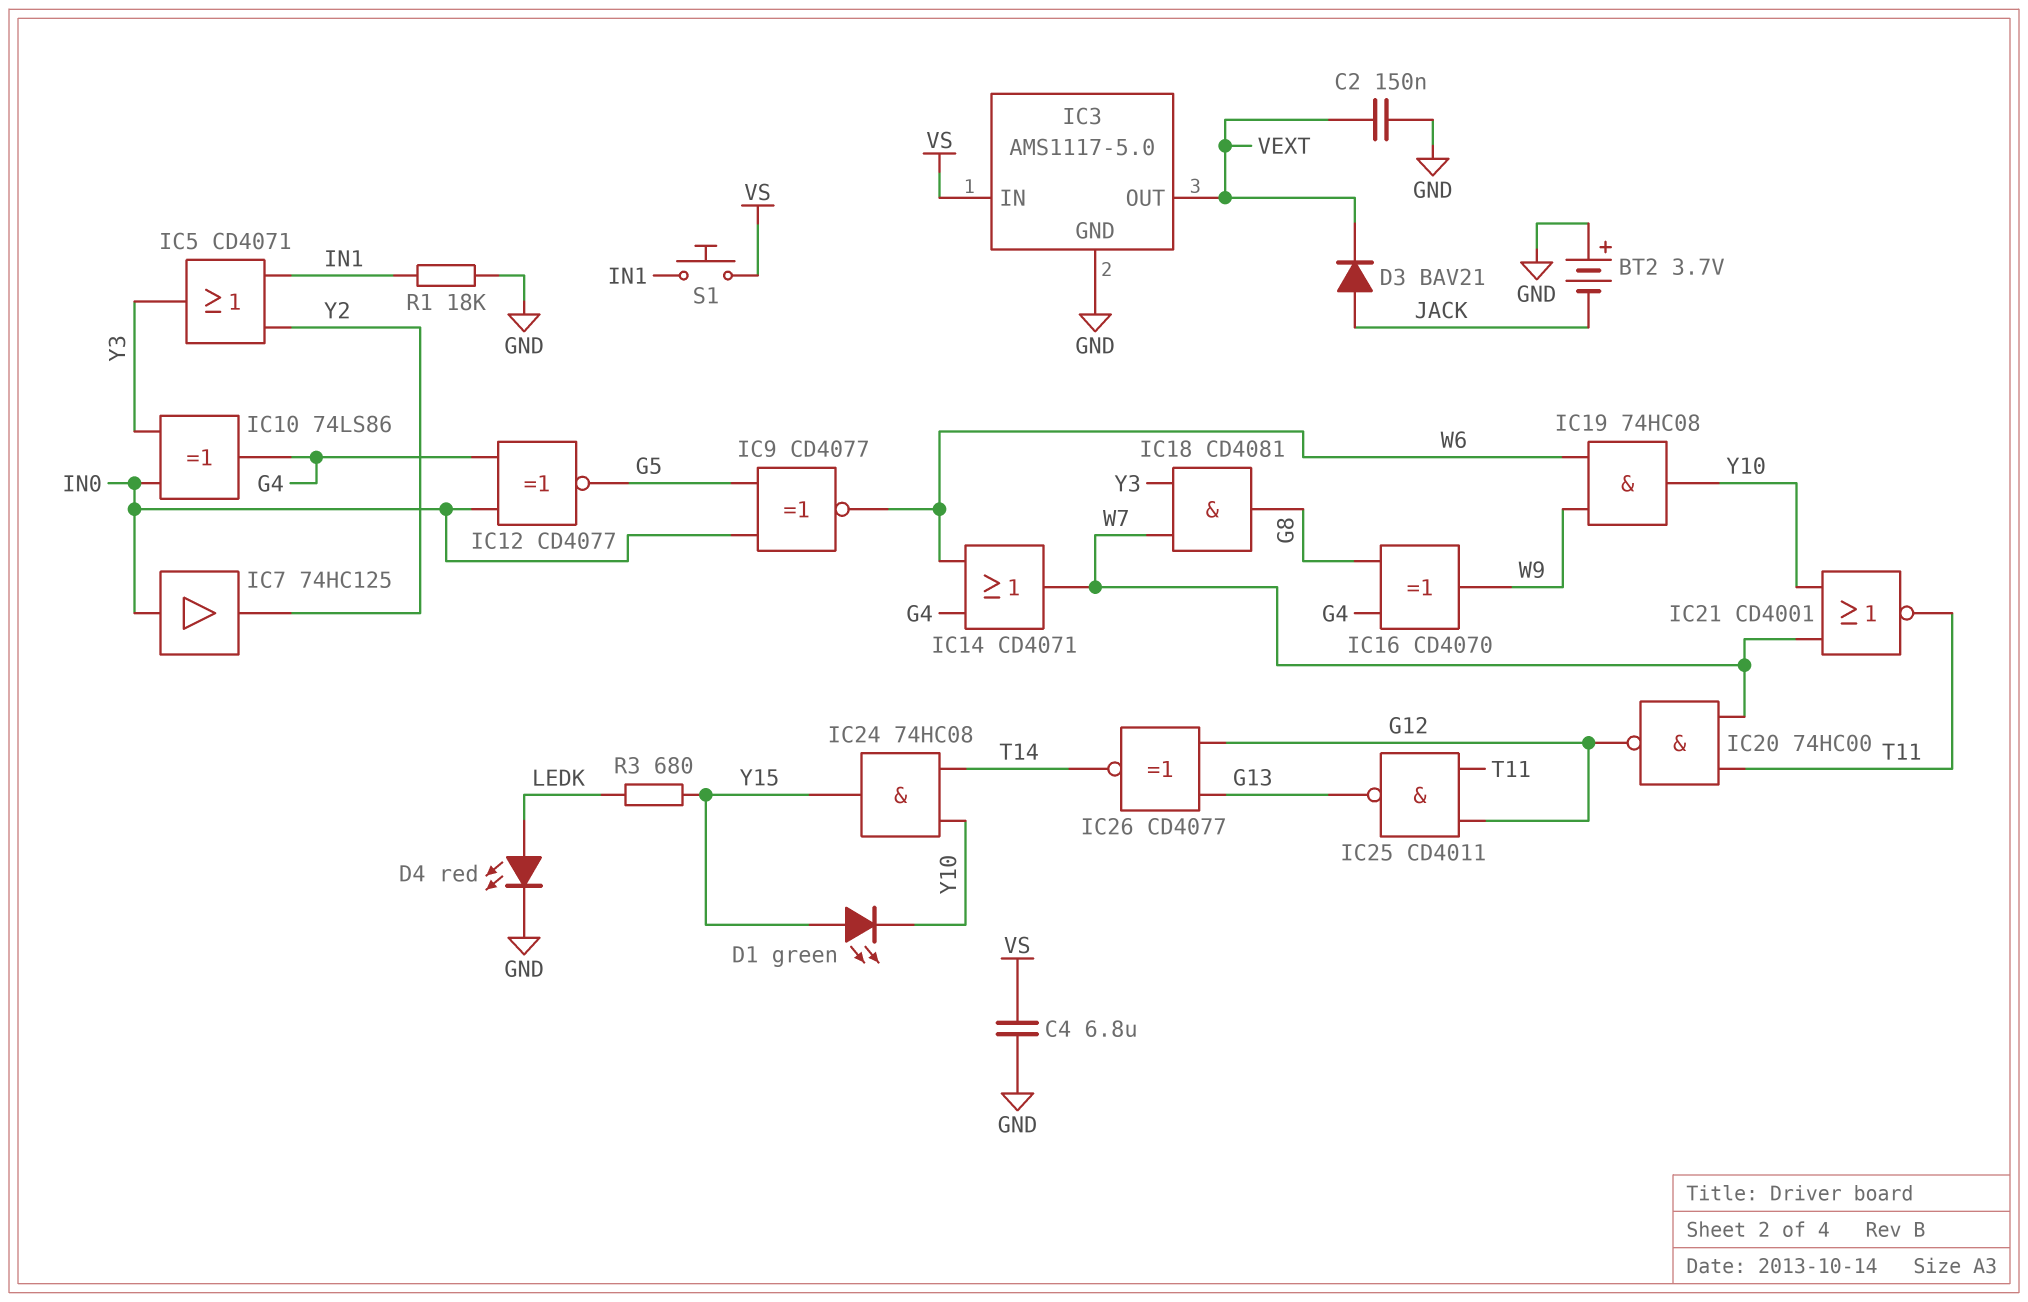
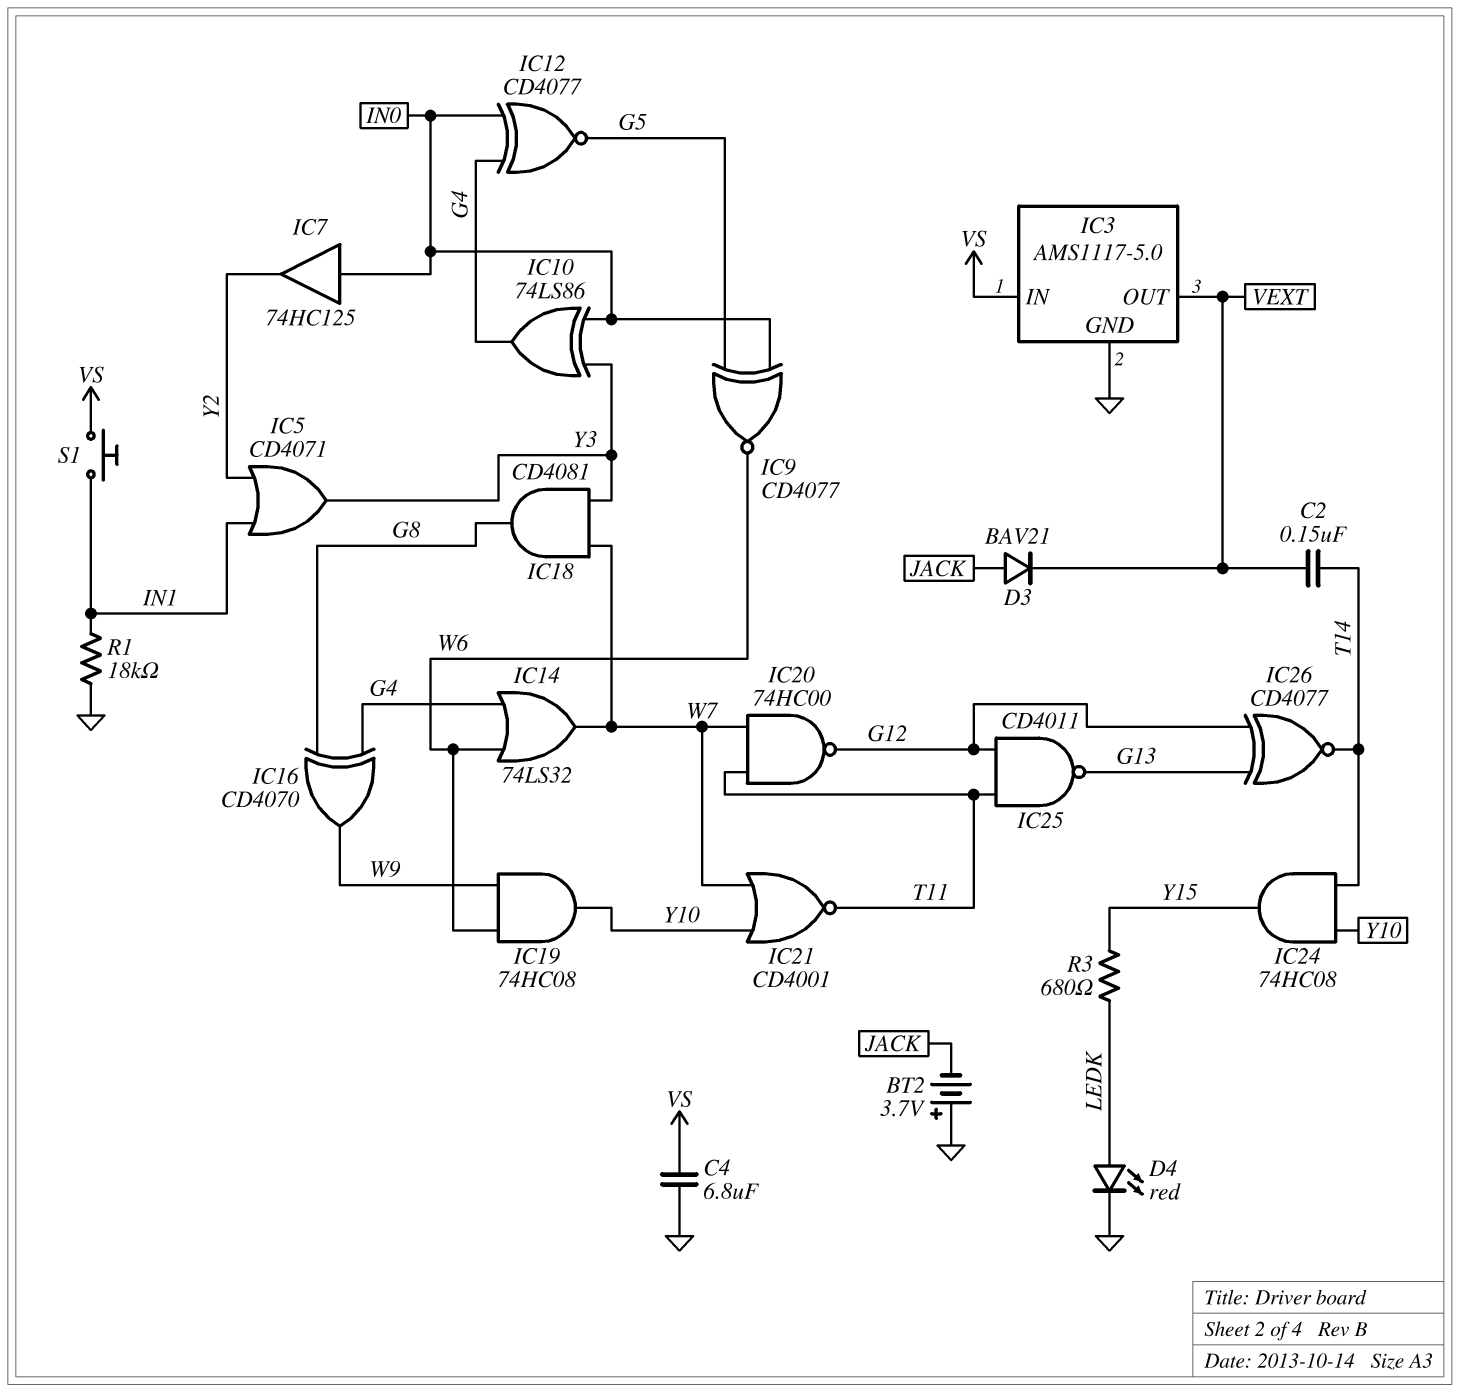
C2: 150nF (GND, VEXT) -> 150nF (T14, VEXT)
D1: LED green (A Y15, K Y10) -> none
IC14: OR CD4071 (in G4, in W6, out W7) -> OR 74LS32 (in G4, in W6, out W7)

